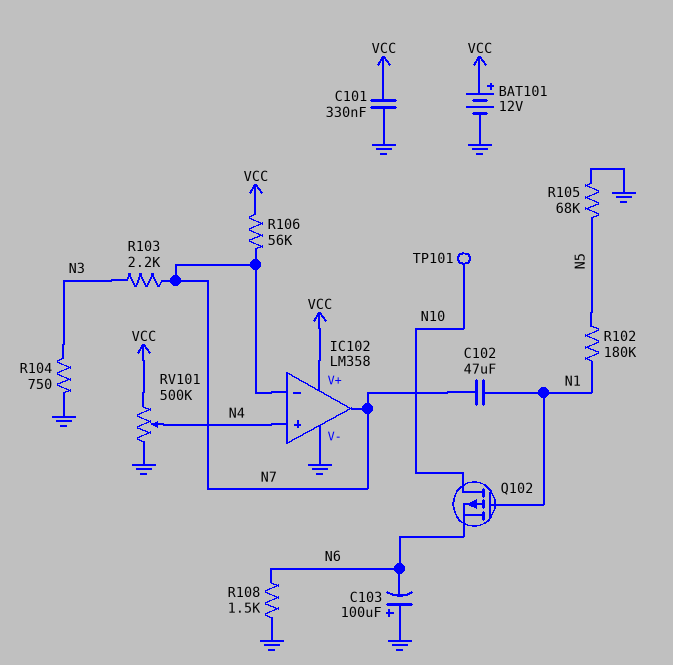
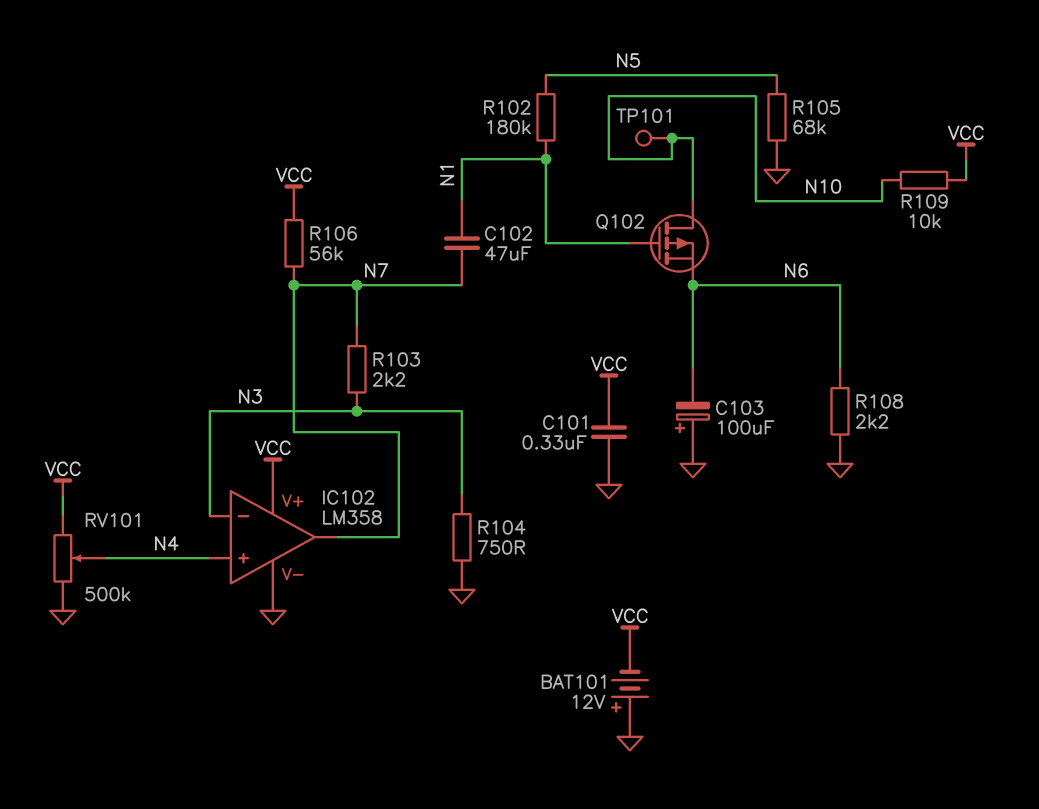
BAT101: 12V (plus VCC, minus GND) -> 12V (plus GND, minus VCC)
IC102 pin in-: N7 -> N3
R108: 1.5k (GND, N6) -> 2.2k (GND, N6)
R109: none -> 10k (N10, VCC)

